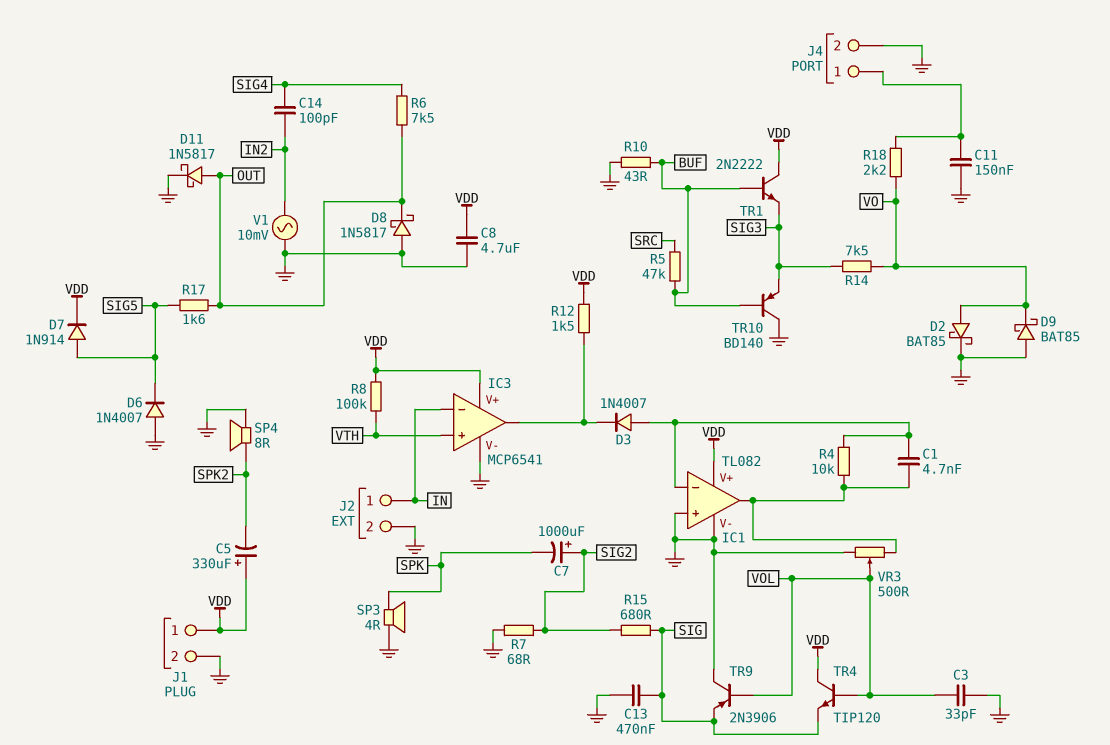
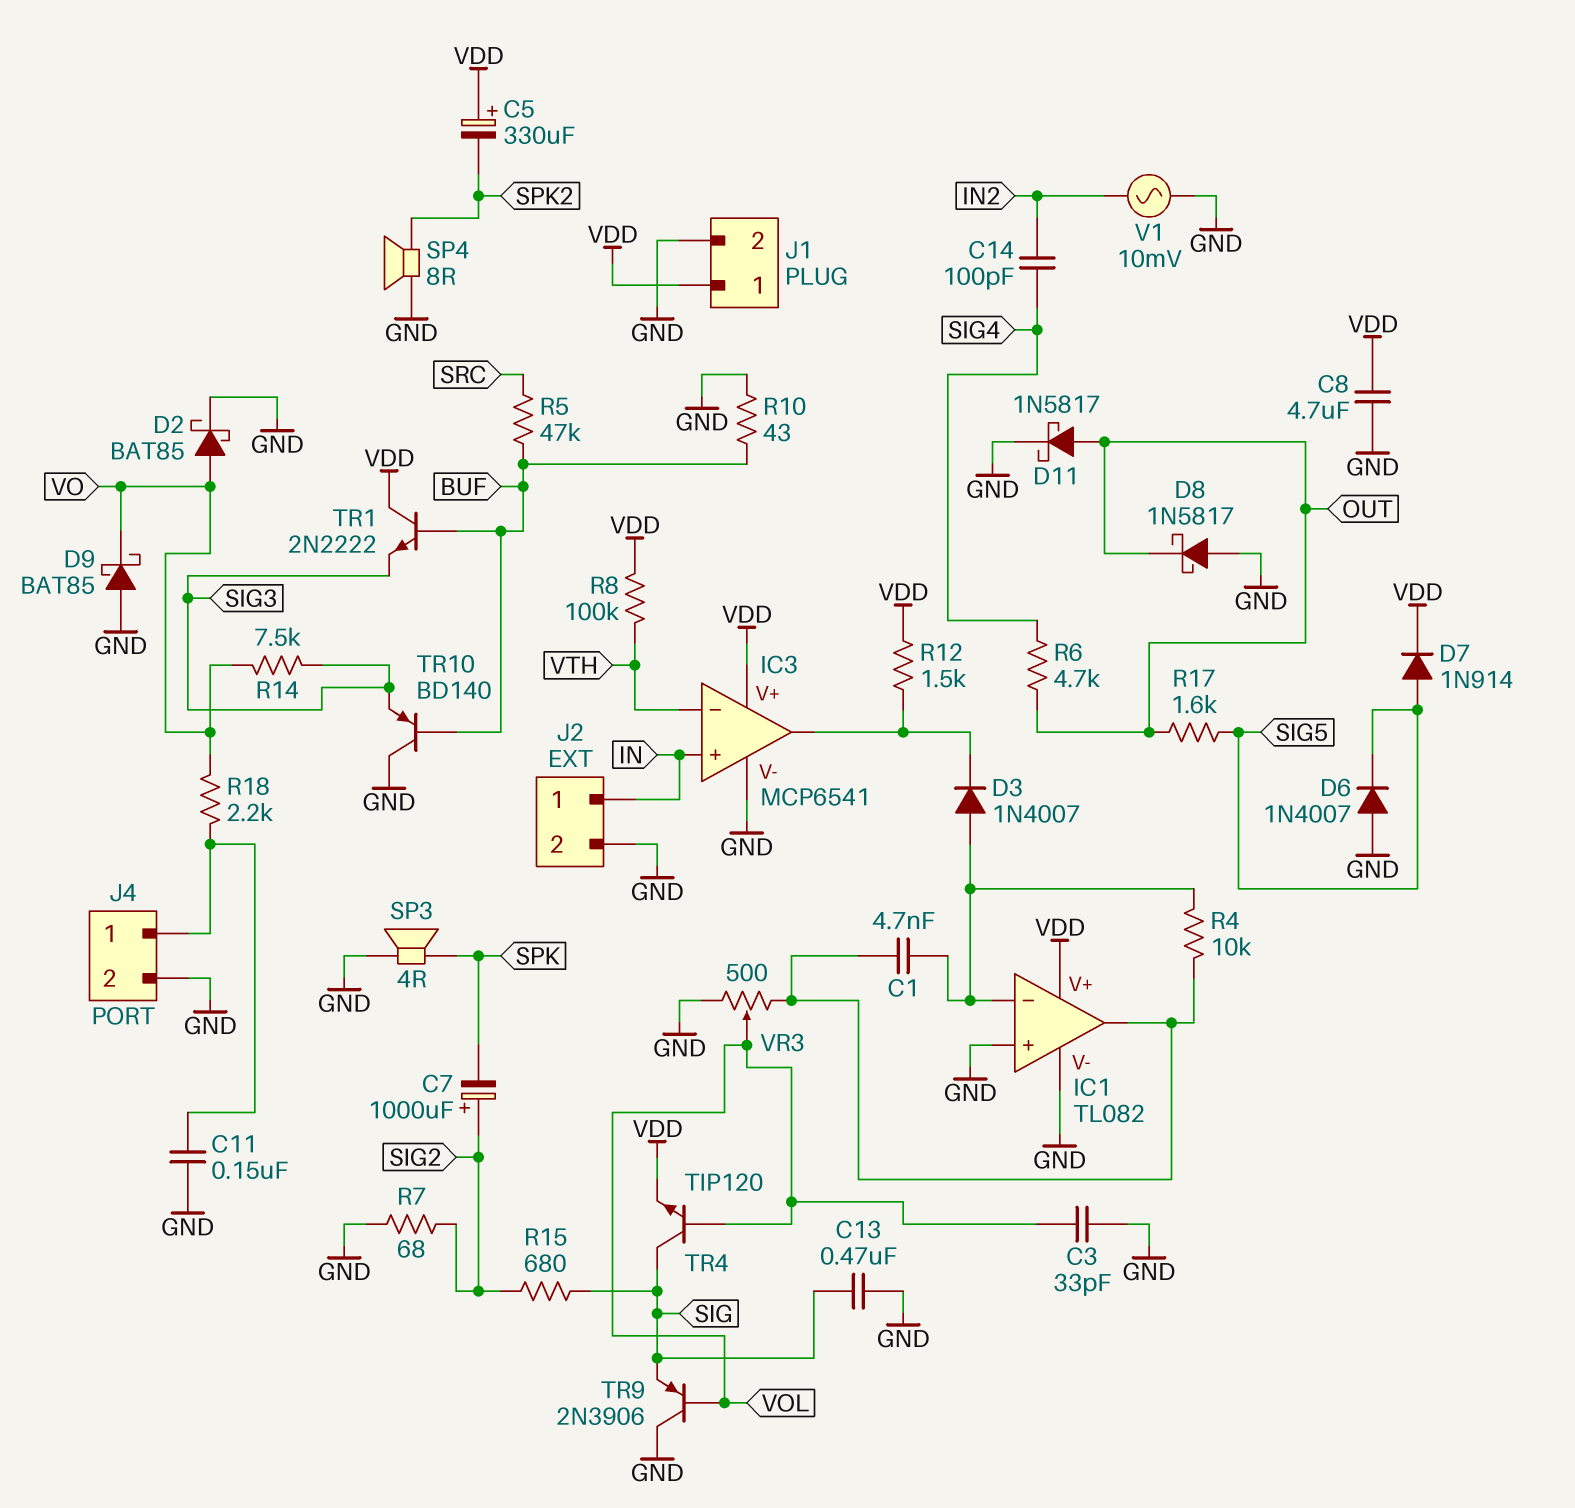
IC3 pin in+: VTH -> IN
IC3 pin in-: IN -> VTH
R6: 7.5k (OUT, SIG4) -> 4.7k (OUT, SIG4)
TR4: NPN TIP120 (B VOL, C VDD, E SIG) -> NPN TIP120 (B VOL, C SIG, E VDD)

